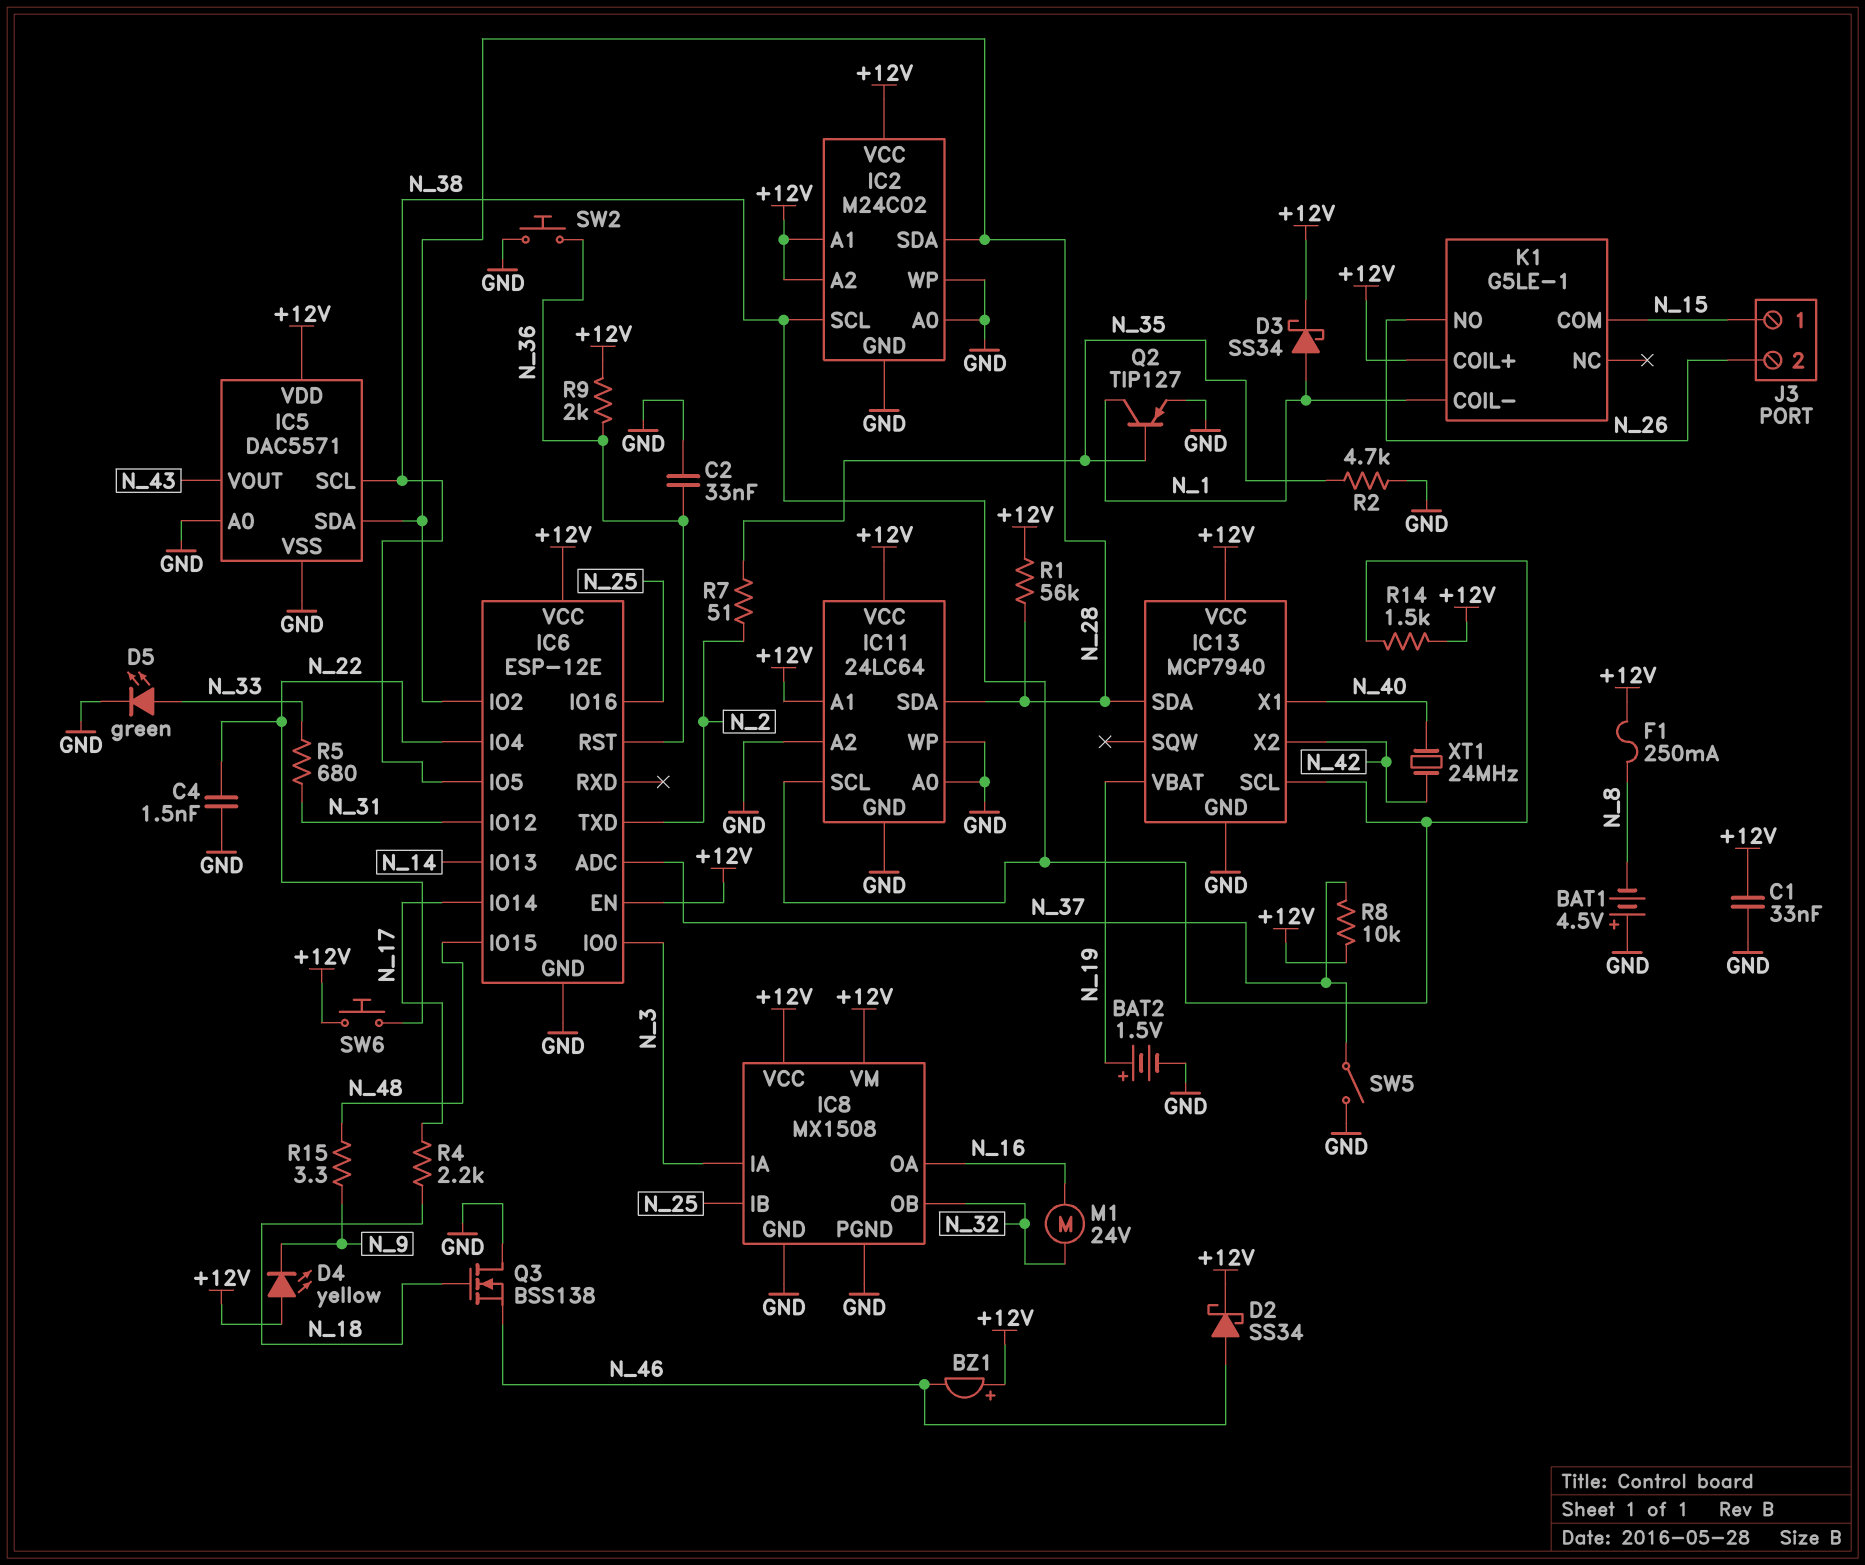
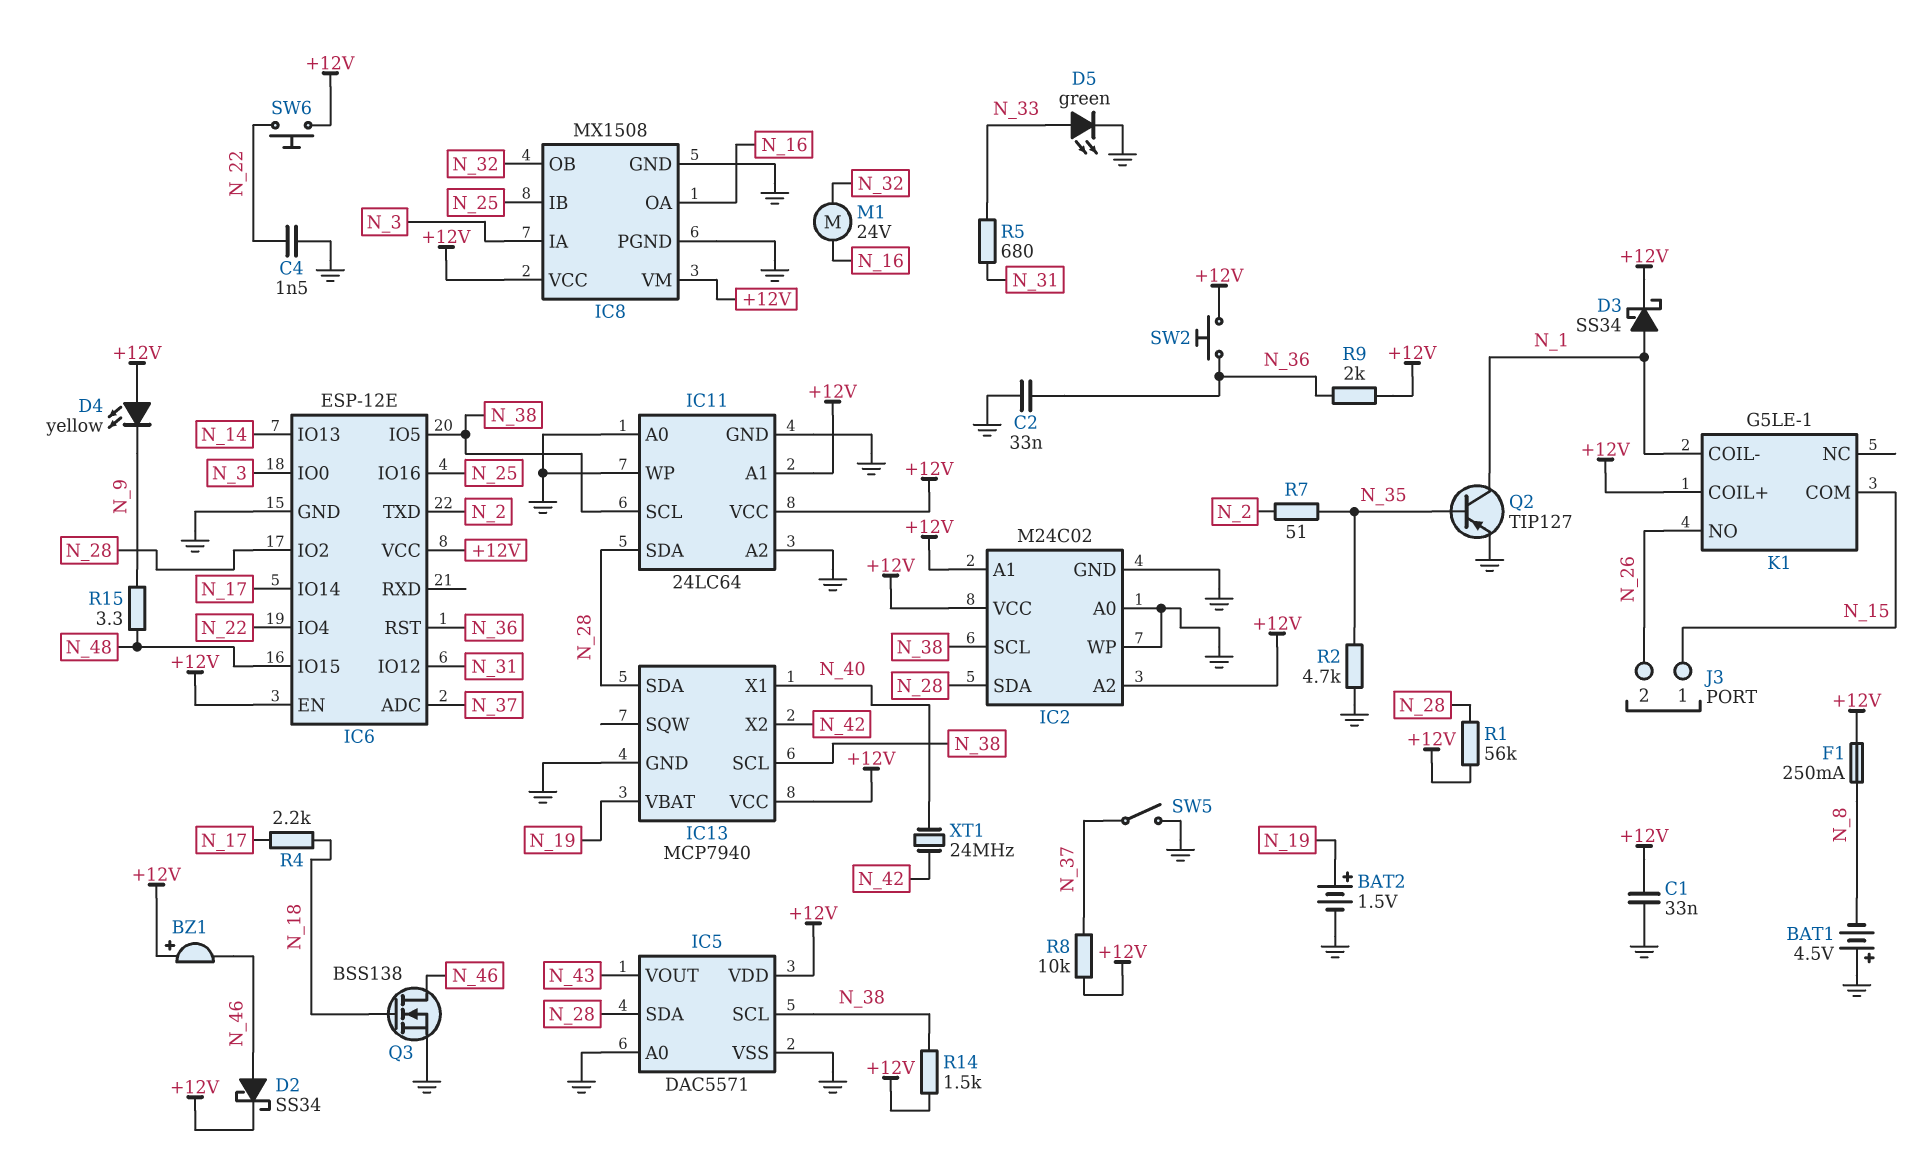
Q3: NMOS BSS138 (G N_18, D GND, S N_46) -> NMOS BSS138 (G N_18, D N_46, S GND)
SW2: button (GND, N_36) -> button (+12V, N_36)

